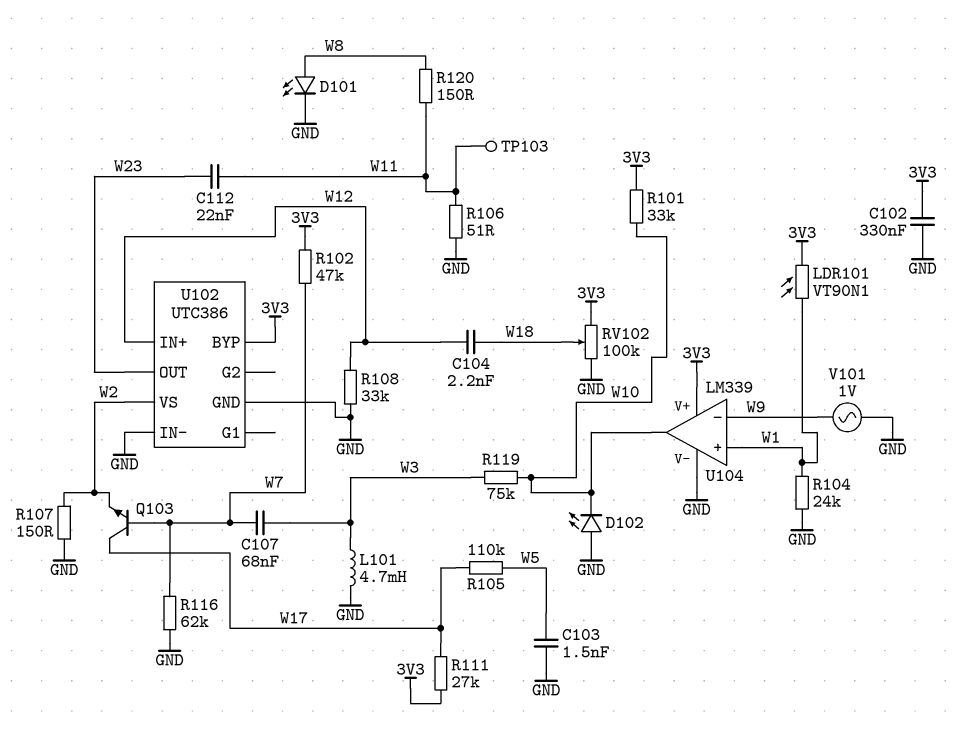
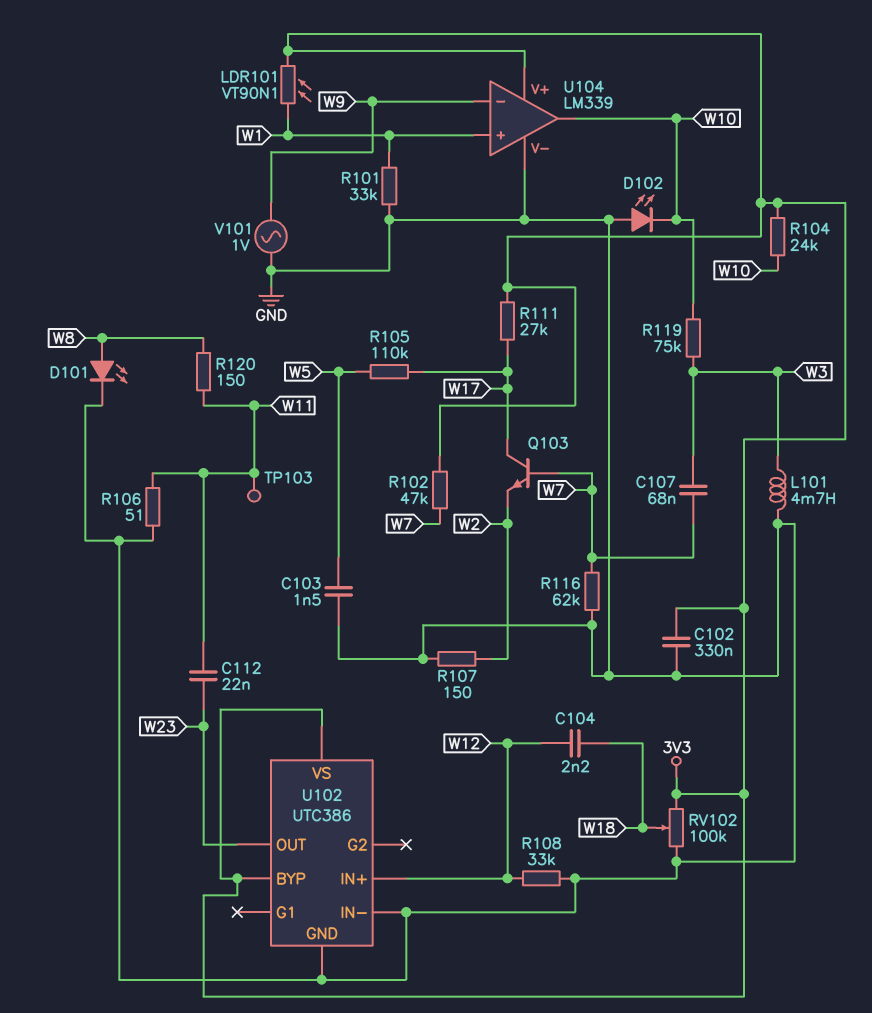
R101: 33k (3V3, W10) -> 33k (GND, W1)
R104: 24k (GND, W1) -> 24k (3V3, W10)
U102 pin VS: W2 -> 3V3

